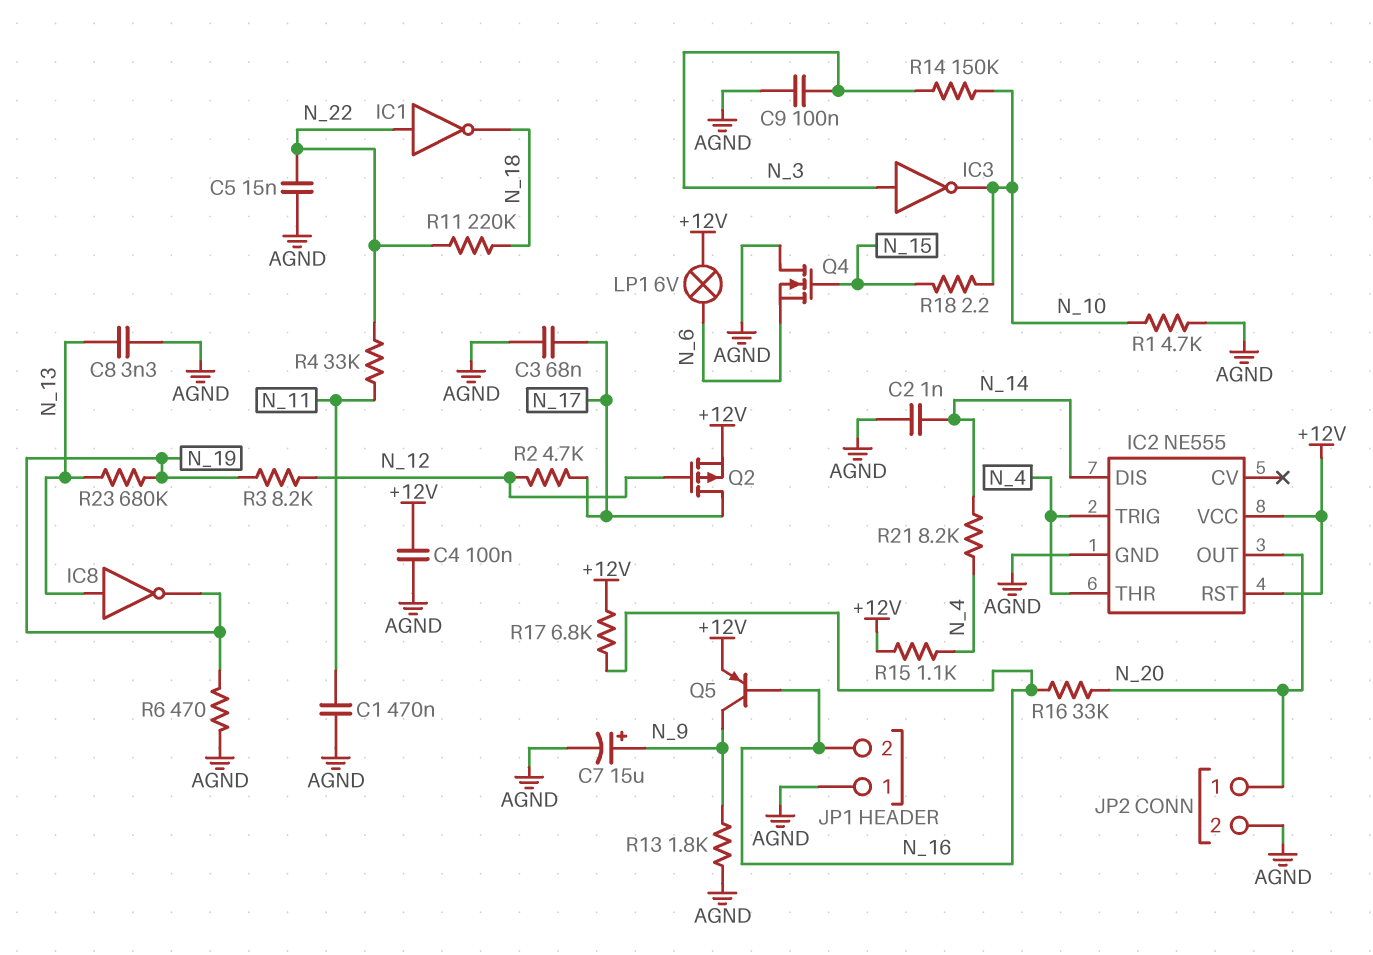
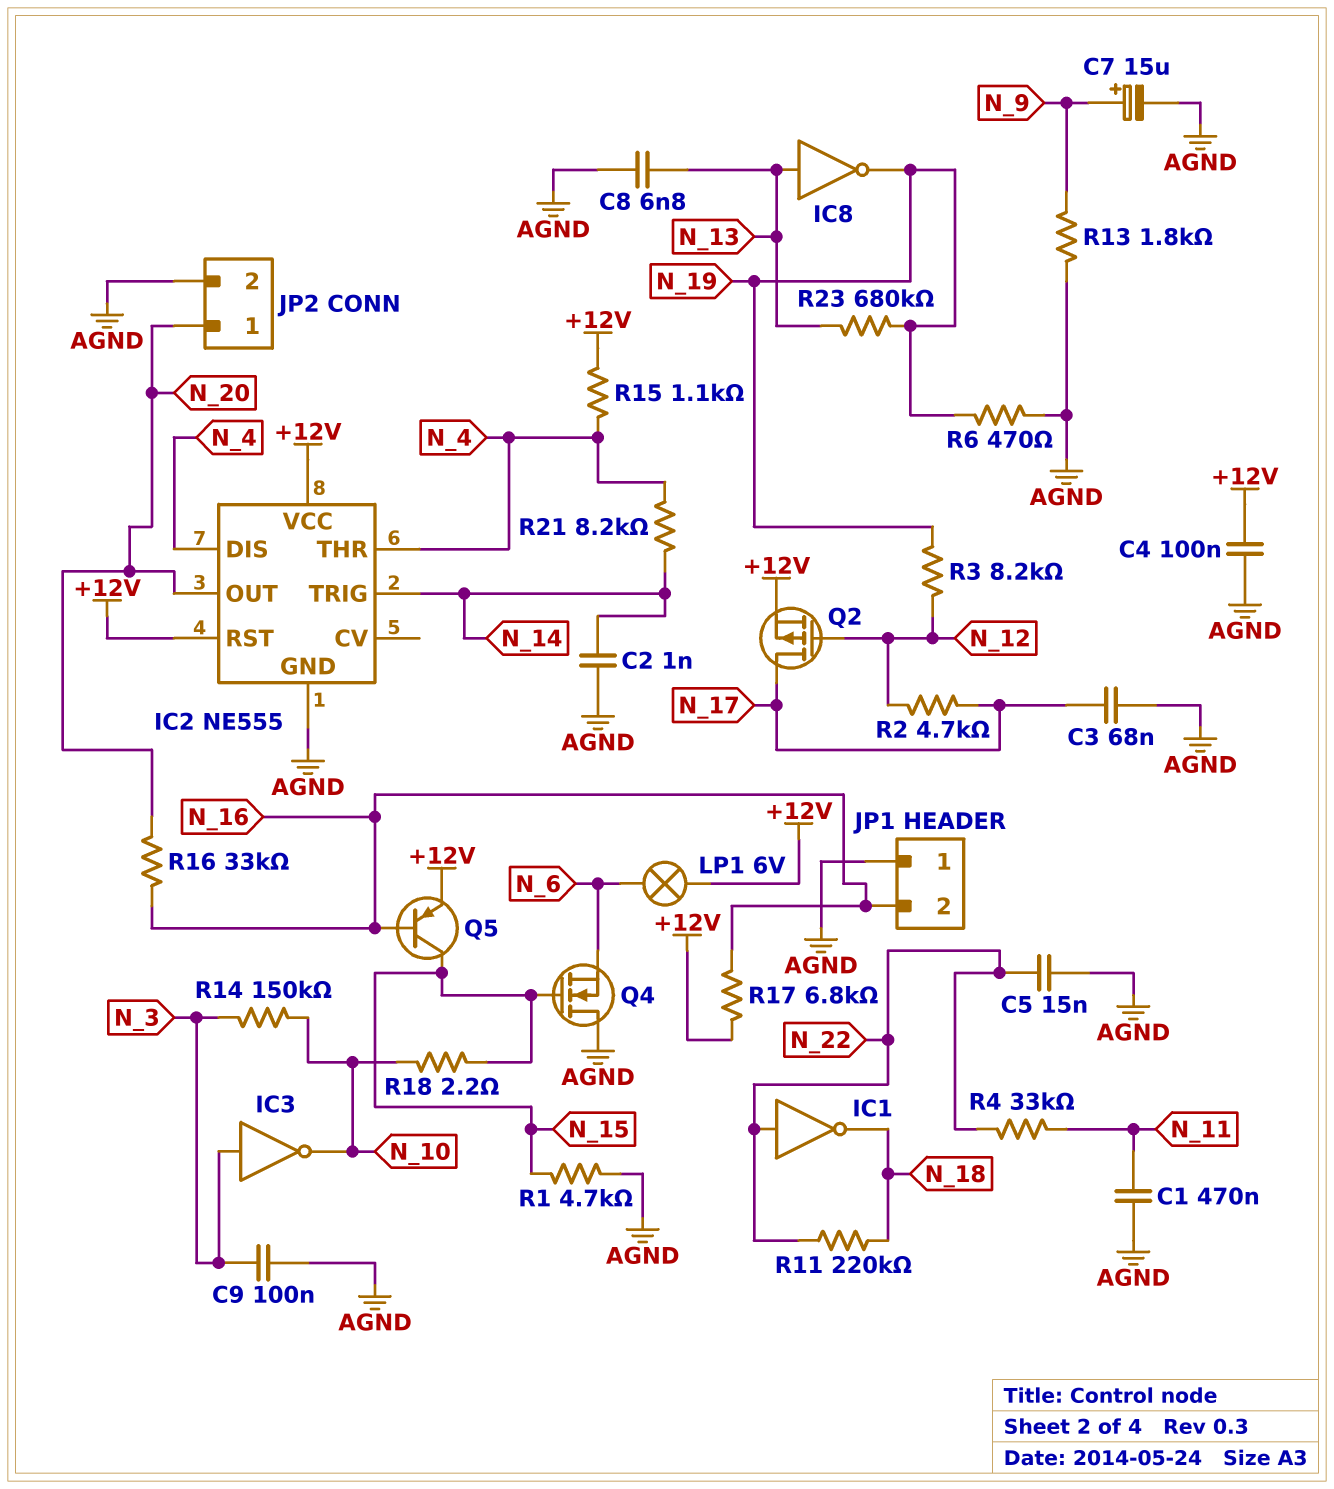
C8: 3.3nF (AGND, N_13) -> 6.8nF (AGND, N_13)
IC2 pin DIS: N_14 -> N_4
IC2 pin TRIG: N_4 -> N_14
Q5: PNP (B N_16, C N_9, E +12V) -> PNP (B N_16, C N_15, E +12V)
R1: 4.7k (AGND, N_10) -> 4.7k (AGND, N_15)

